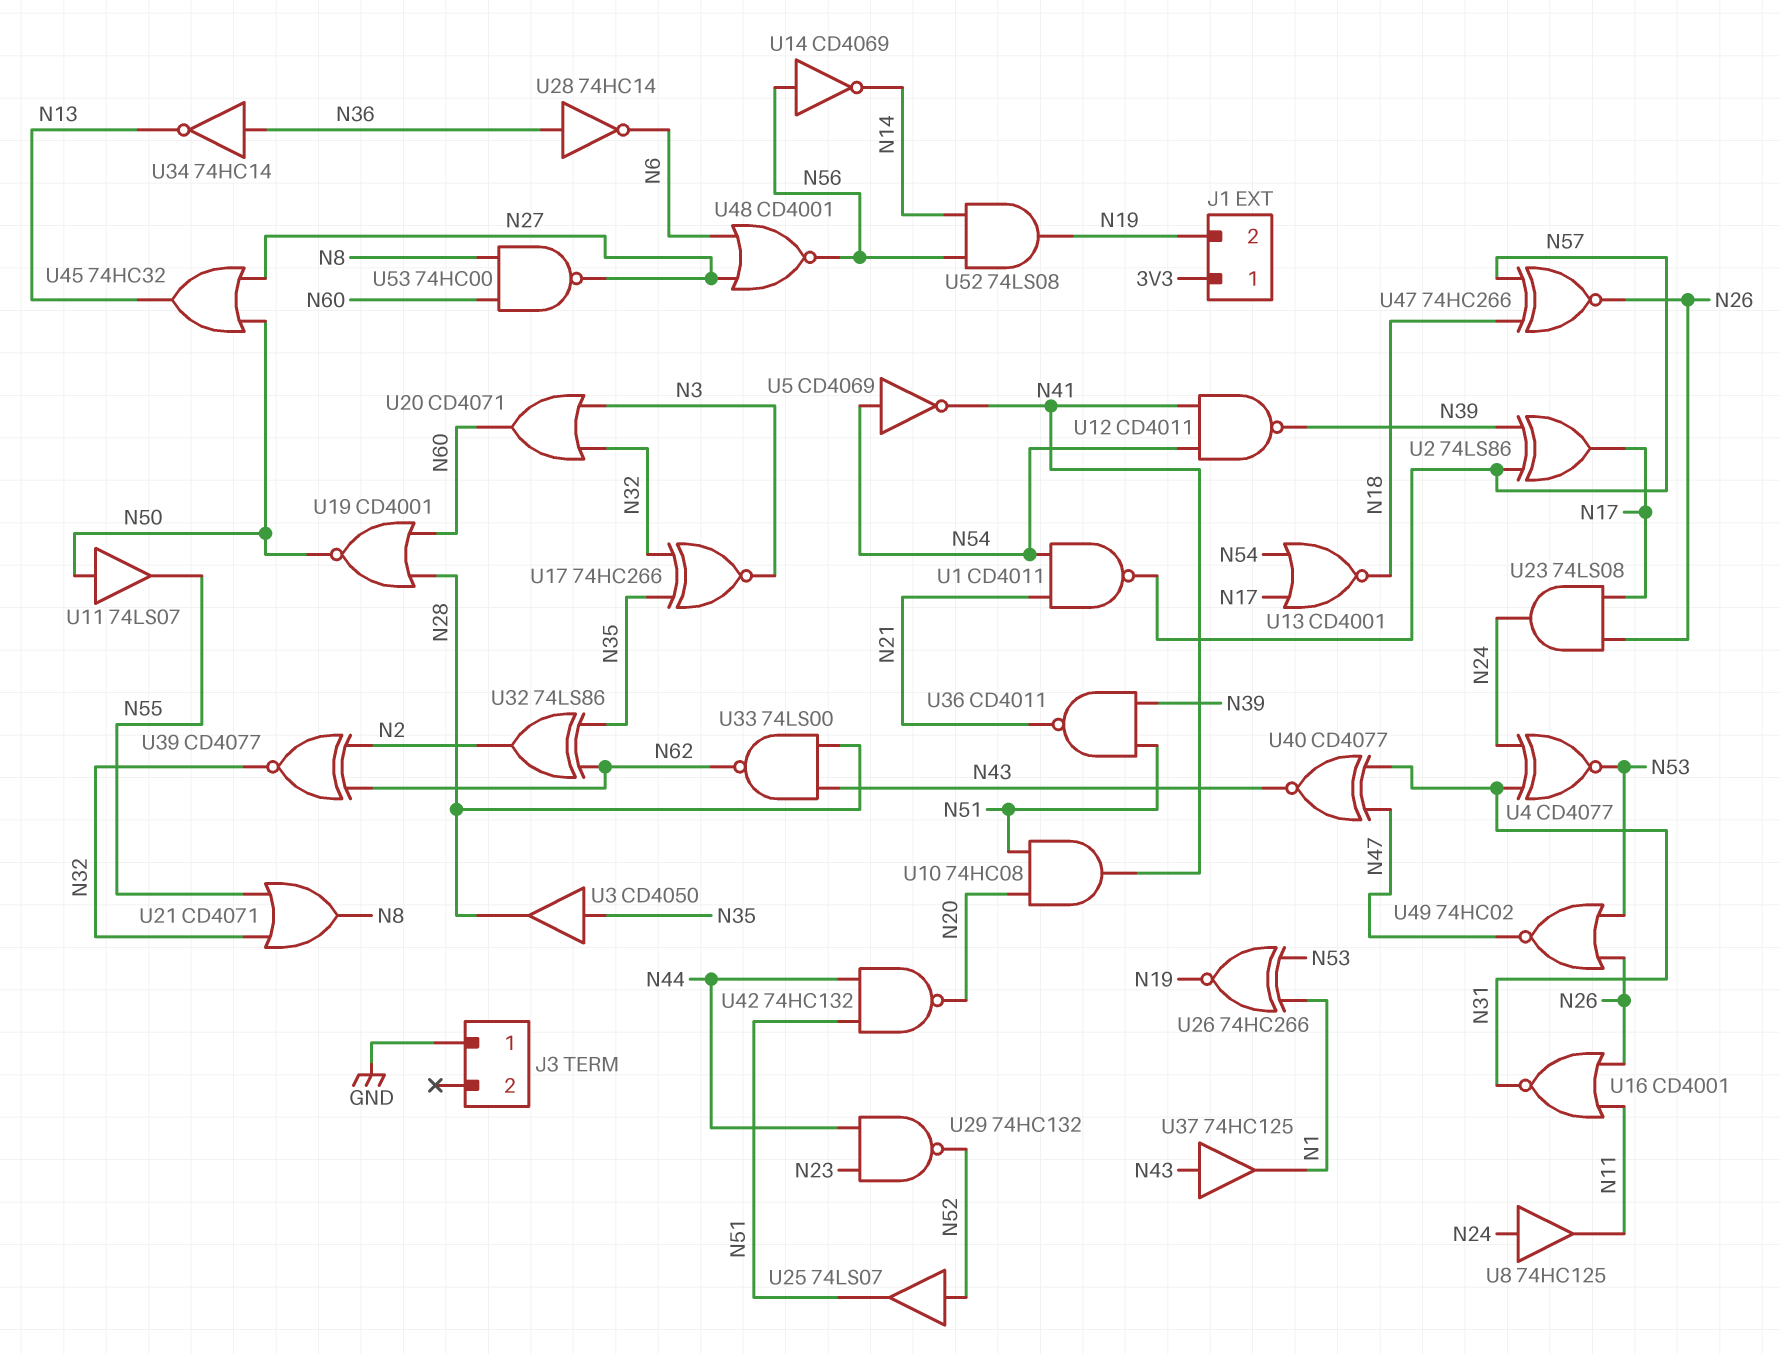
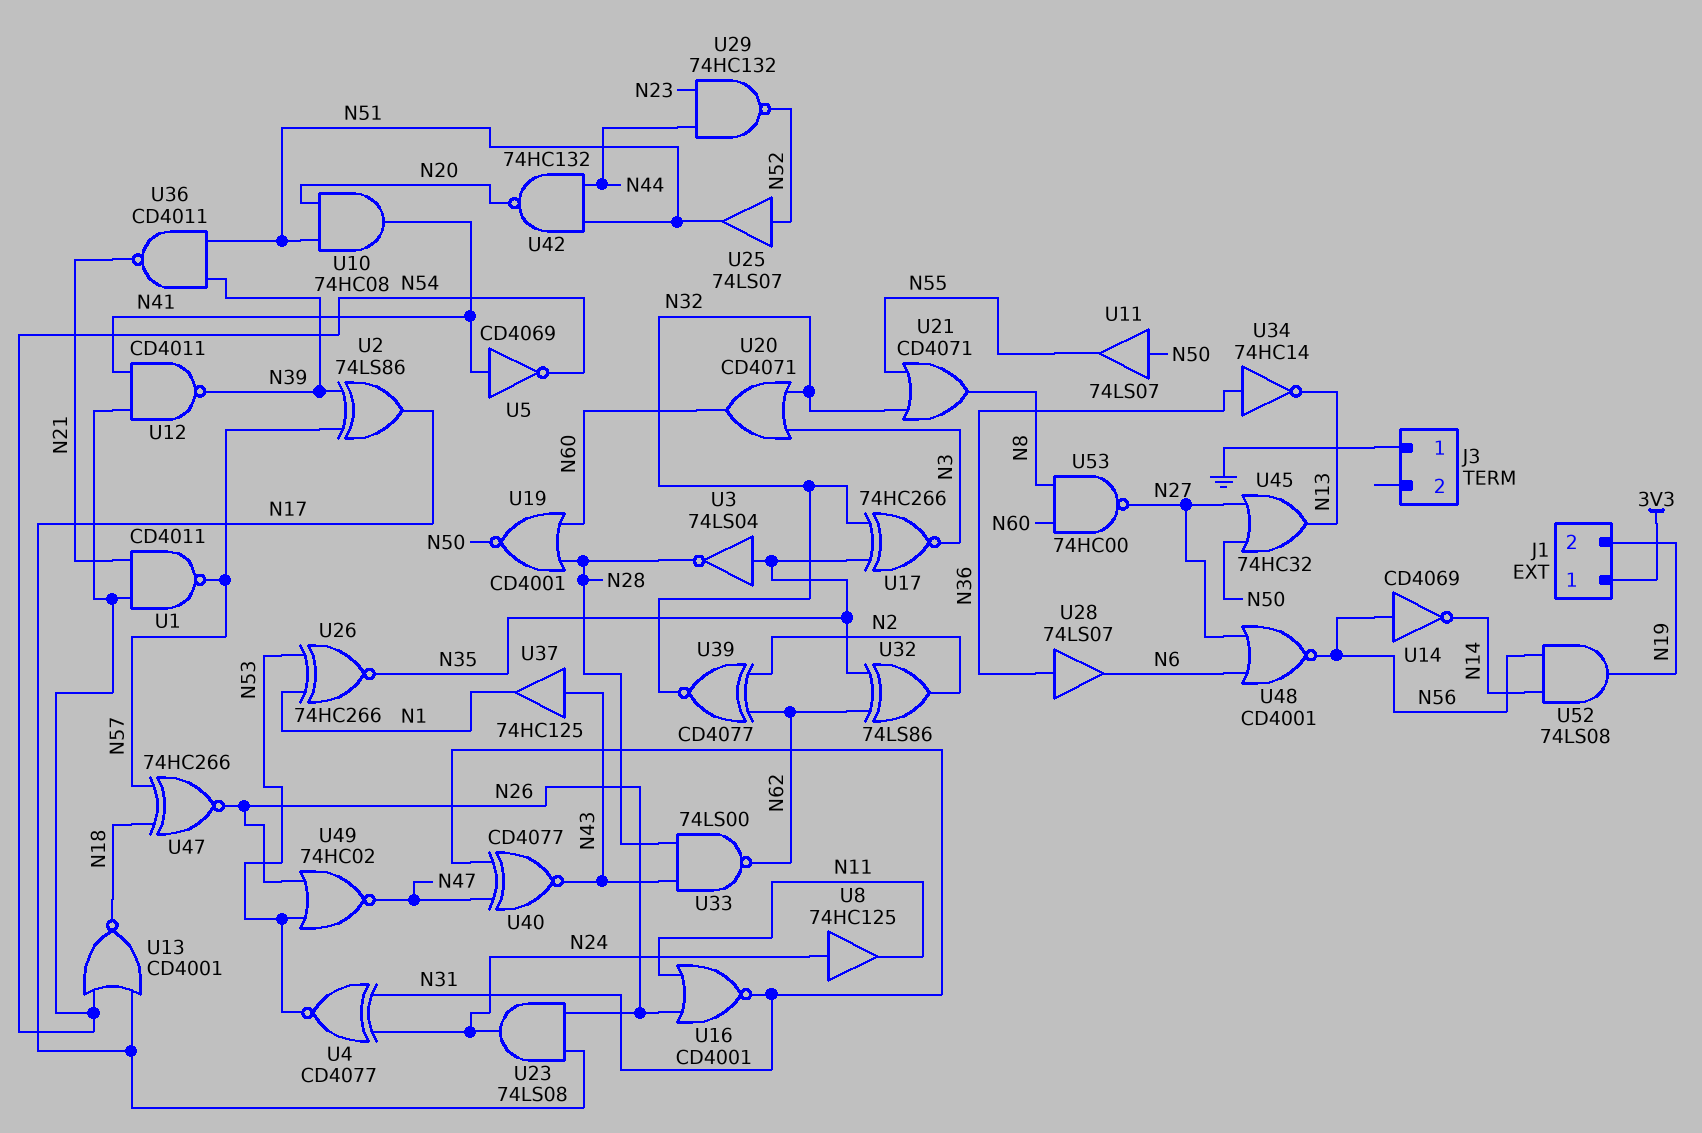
U3: buffer CD4050 (in N35, out N28) -> NOT 74LS04 (in N35, out N28)
U5: NOT CD4069 (in N54, out N41) -> NOT CD4069 (in N41, out N54)
U26: XNOR 74HC266 (in N1, in N53, out N19) -> XNOR 74HC266 (in N1, in N53, out N35)
U28: NOT 74HC14 (in N36, out N6) -> buffer 74LS07 (in N36, out N6)

